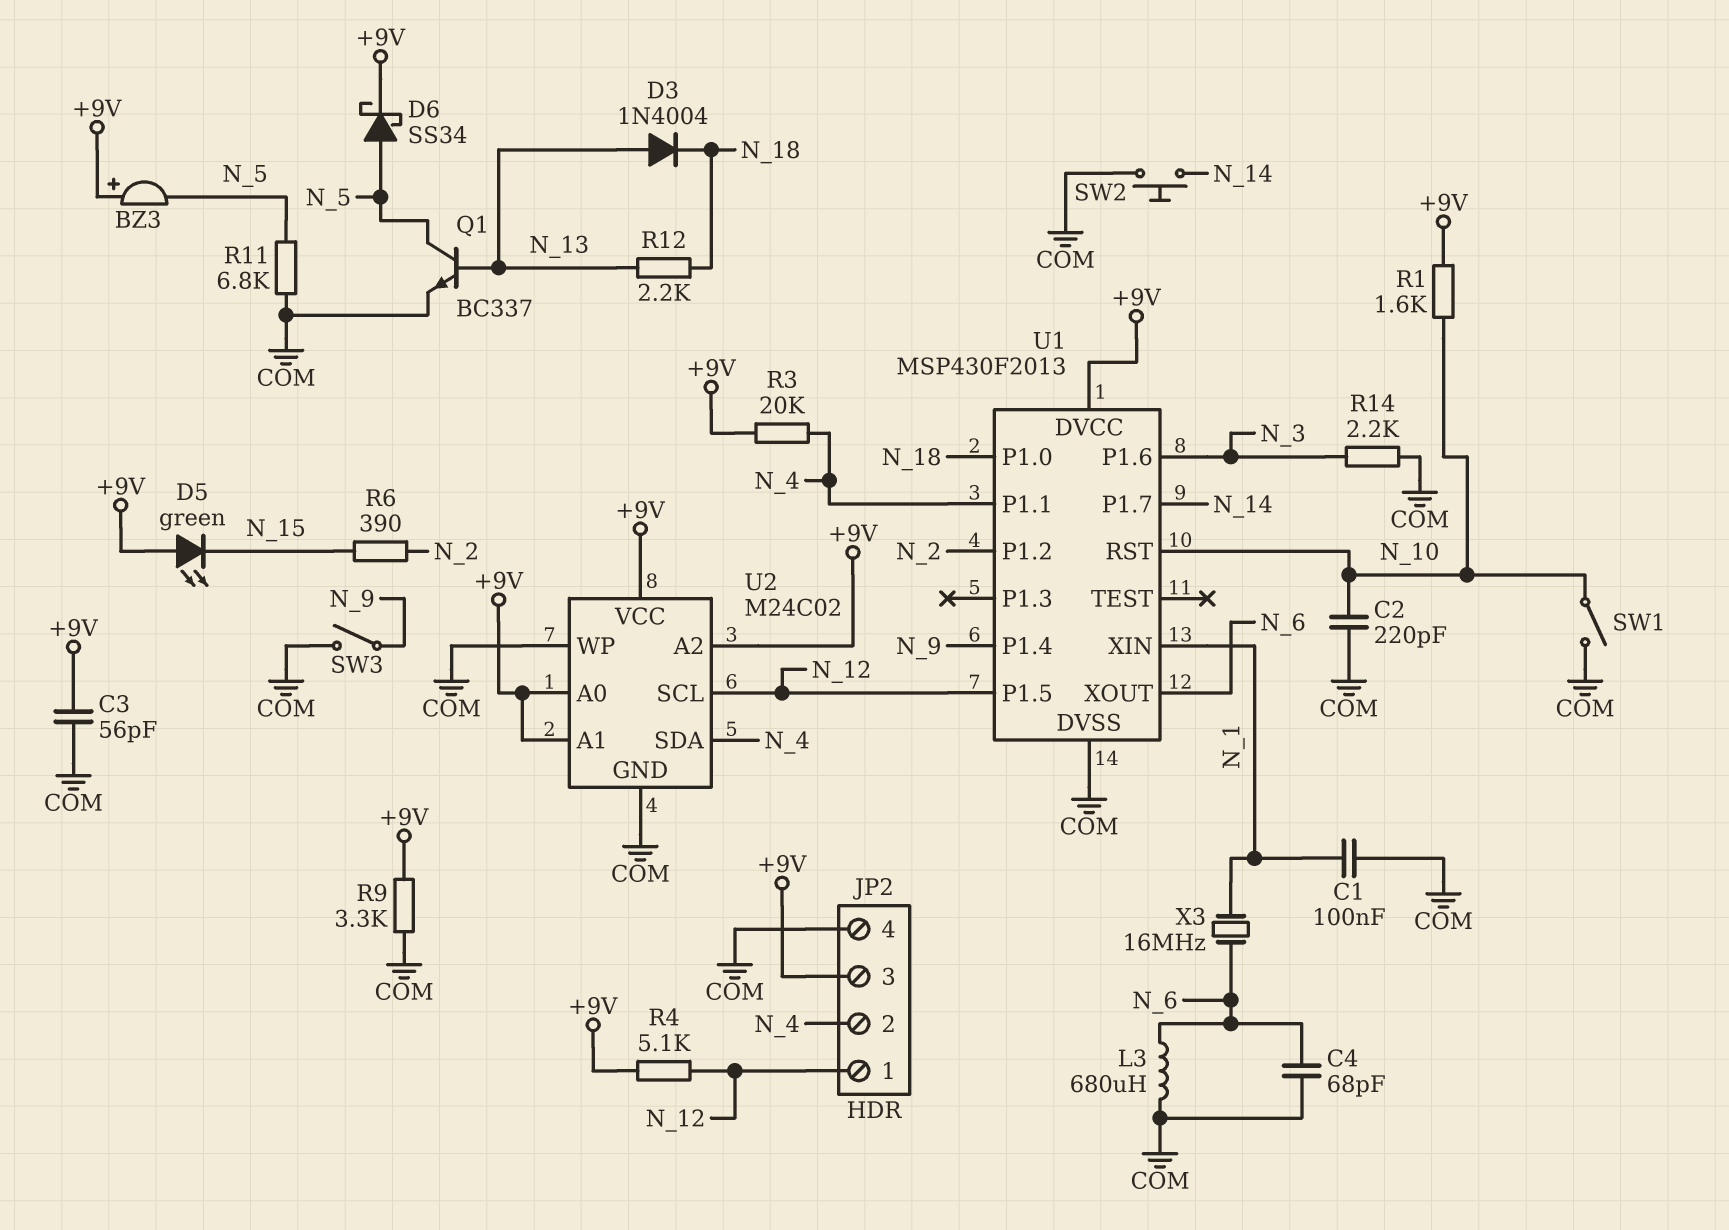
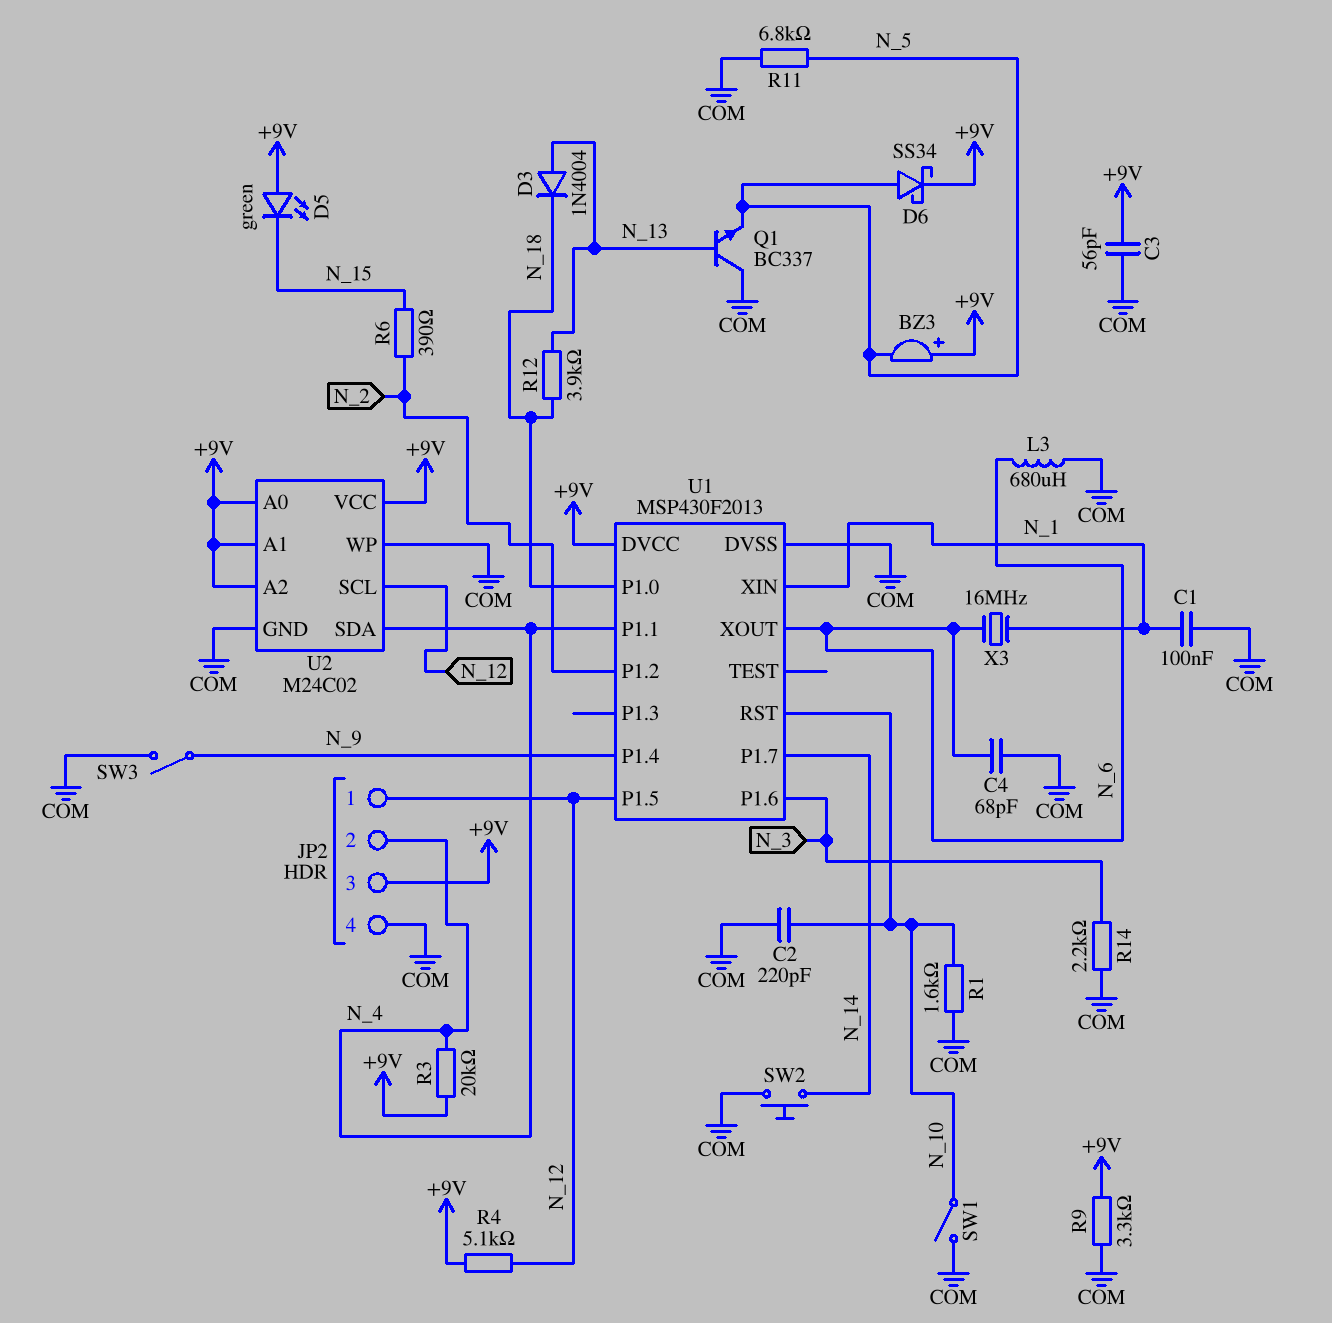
Q1: NPN BC337 (B N_13, C N_5, E COM) -> NPN BC337 (B N_13, C COM, E N_5)
R1: 1.6k (+9V, N_10) -> 1.6k (COM, N_10)
R12: 2.2k (N_13, N_18) -> 3.9k (N_13, N_18)

